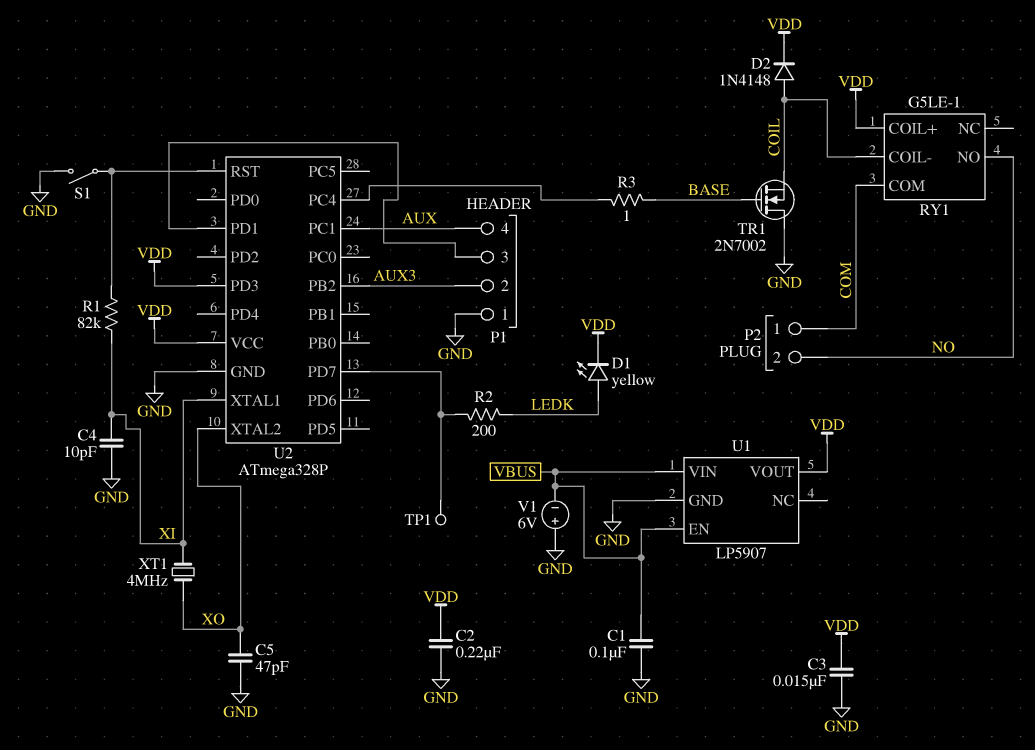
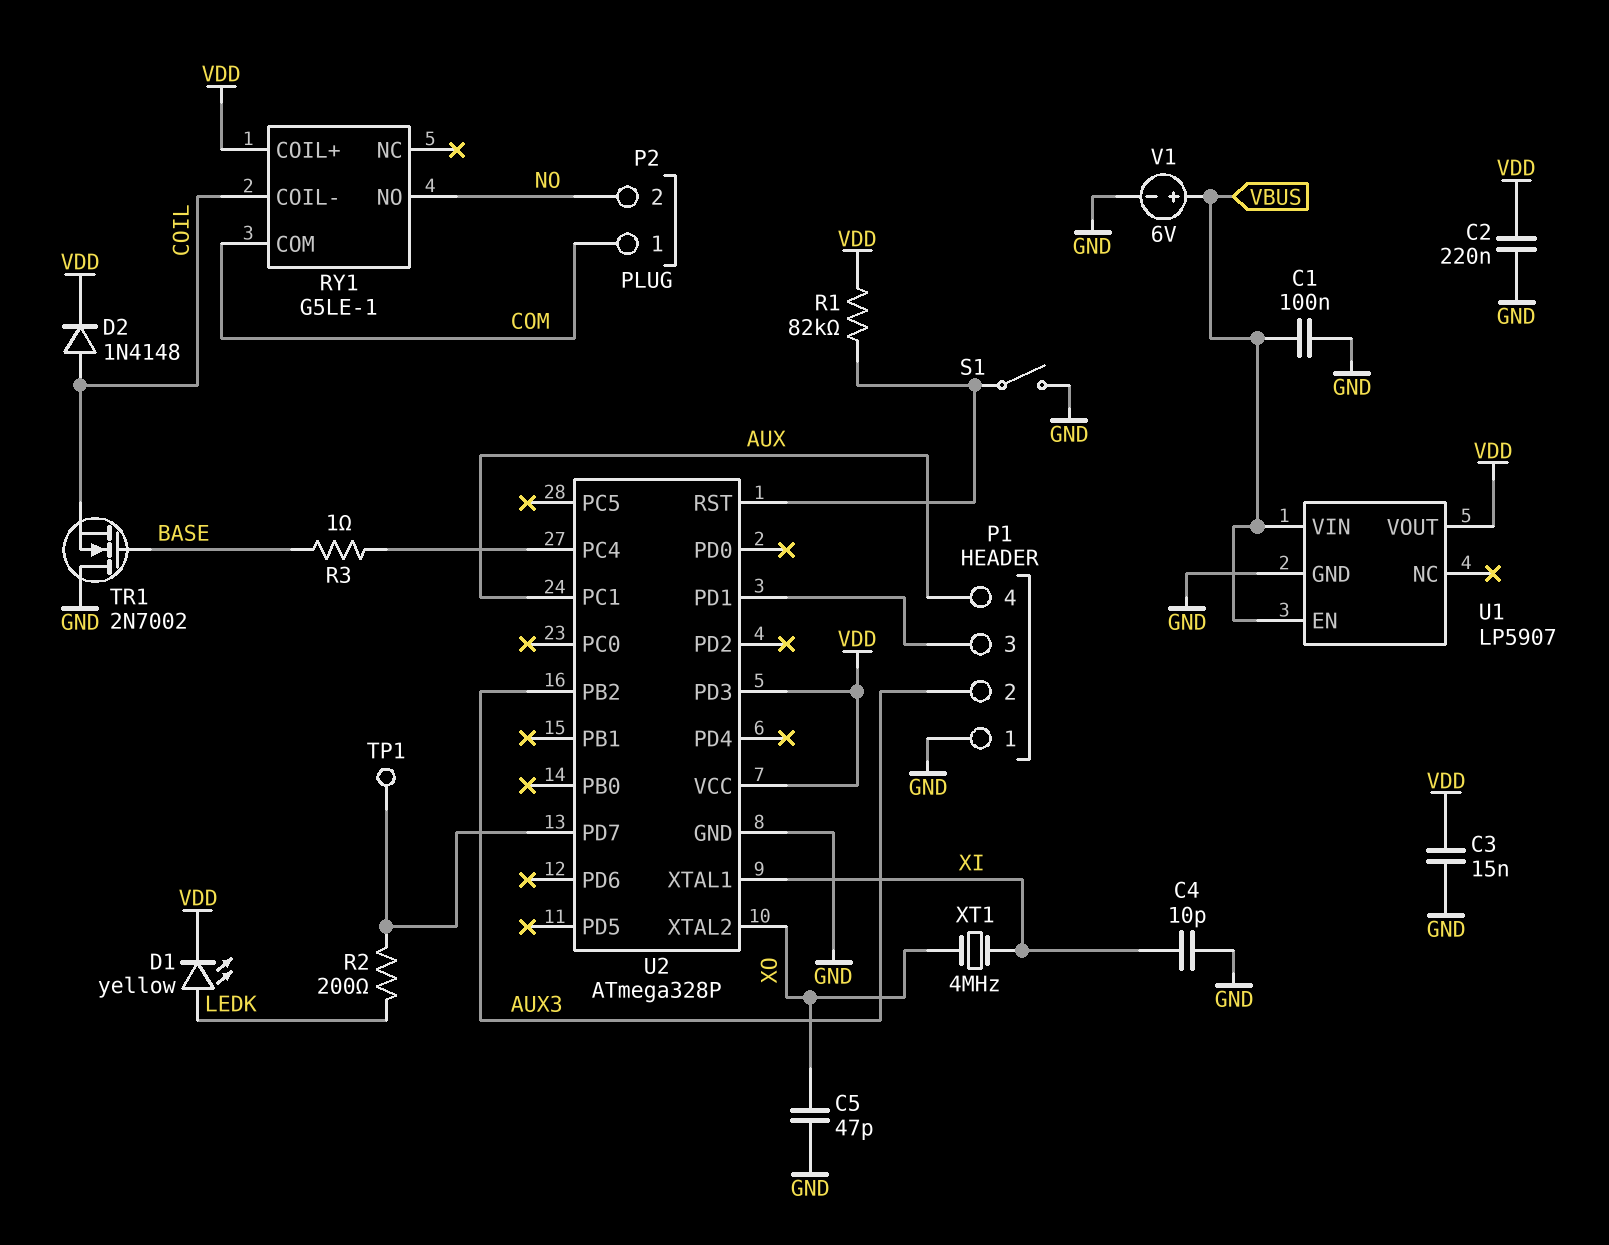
R1: 82k (U2/RST, XI) -> 82k (U2/RST, VDD)
V1: 6V (plus GND, minus VBUS) -> 6V (plus VBUS, minus GND)

